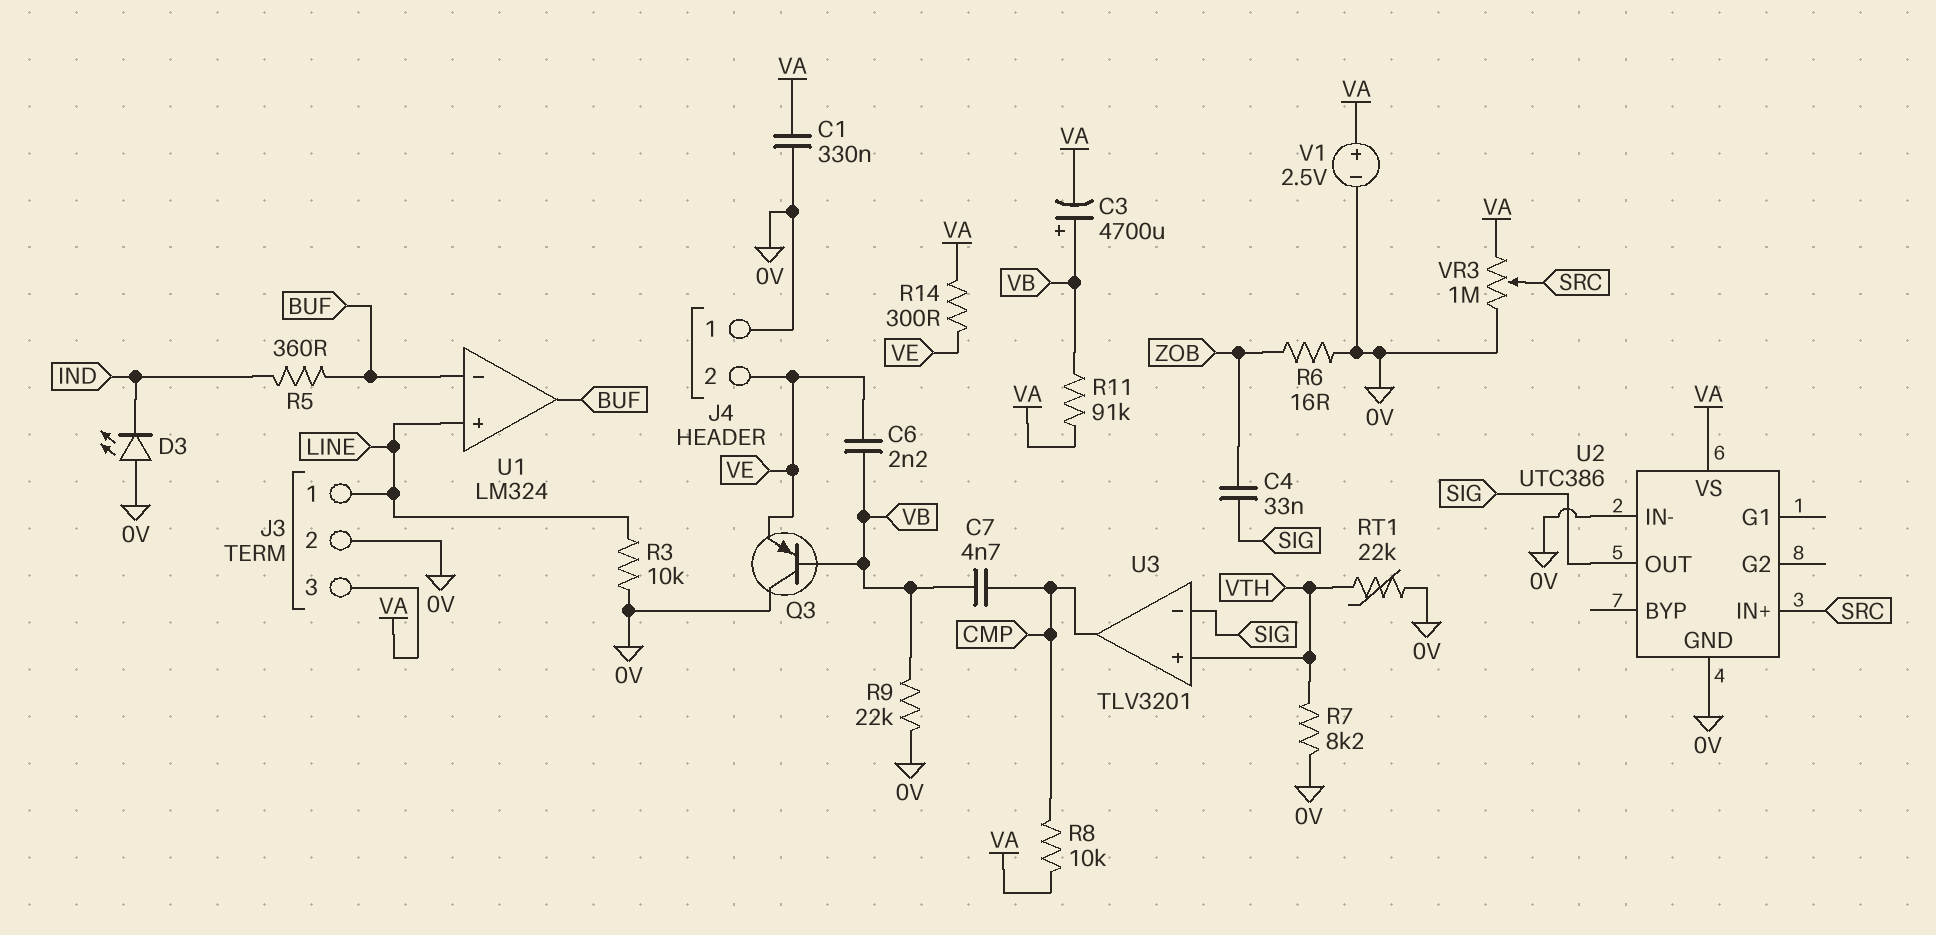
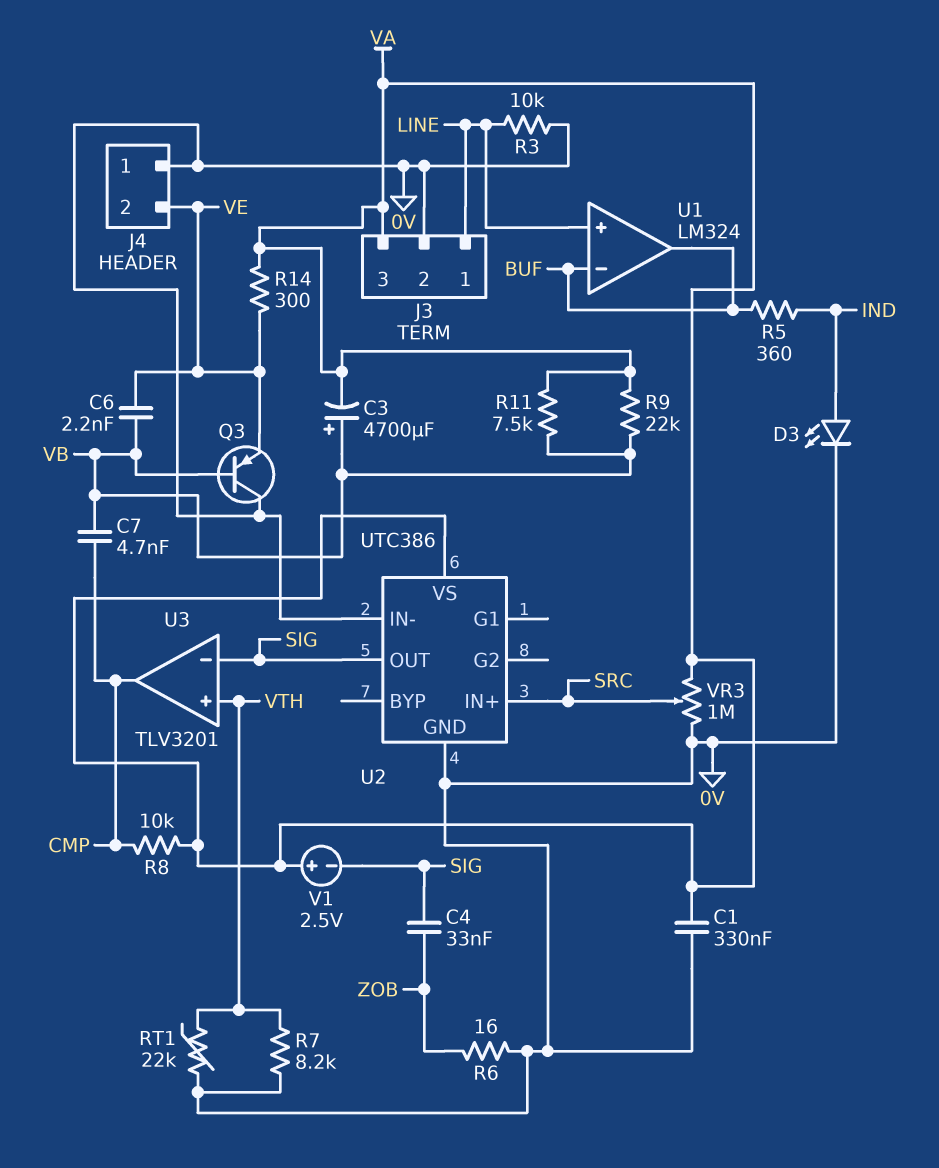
D3: LED (A 0V, K IND) -> LED (A IND, K 0V)
R9: 22k (0V, VB) -> 22k (VA, VB)
R11: 91k (VA, VB) -> 7.5k (VA, VB)
V1: 2.5V (plus VA, minus 0V) -> 2.5V (plus VA, minus SIG)

